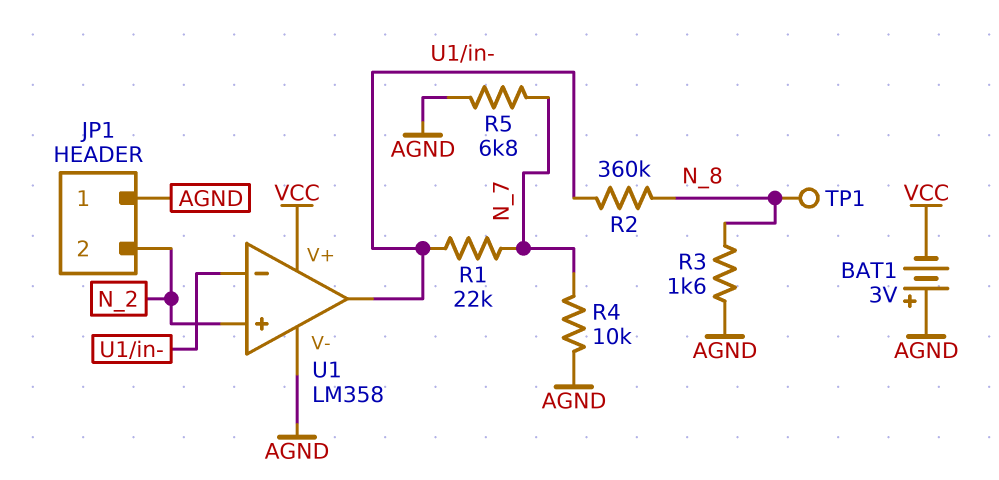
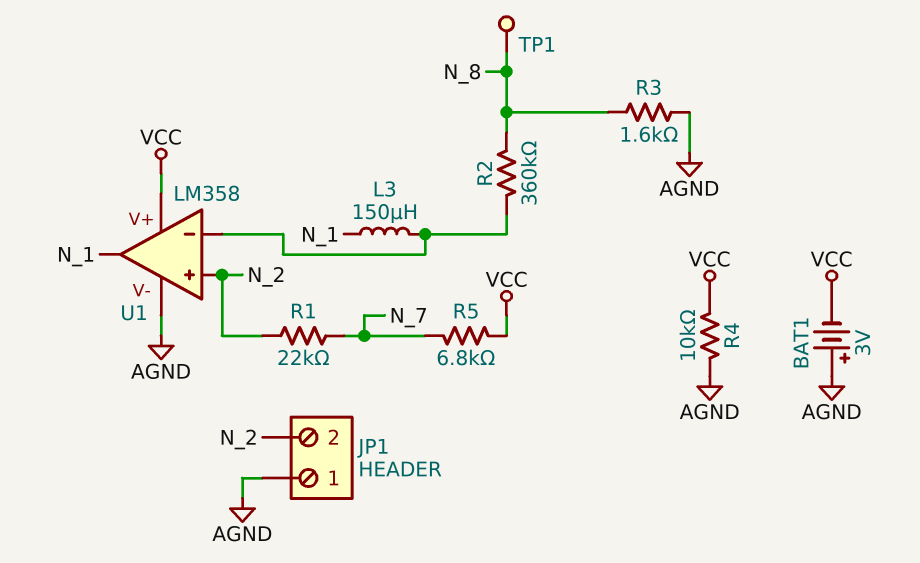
L3: none -> 150uH (N_1, U1/in-)
R1: 22k (N_7, U1/in-) -> 22k (N_2, N_7)
R4: 10k (AGND, N_7) -> 10k (AGND, VCC)
R5: 6.8k (AGND, N_7) -> 6.8k (N_7, VCC)
U1 pin out: U1/in- -> N_1

